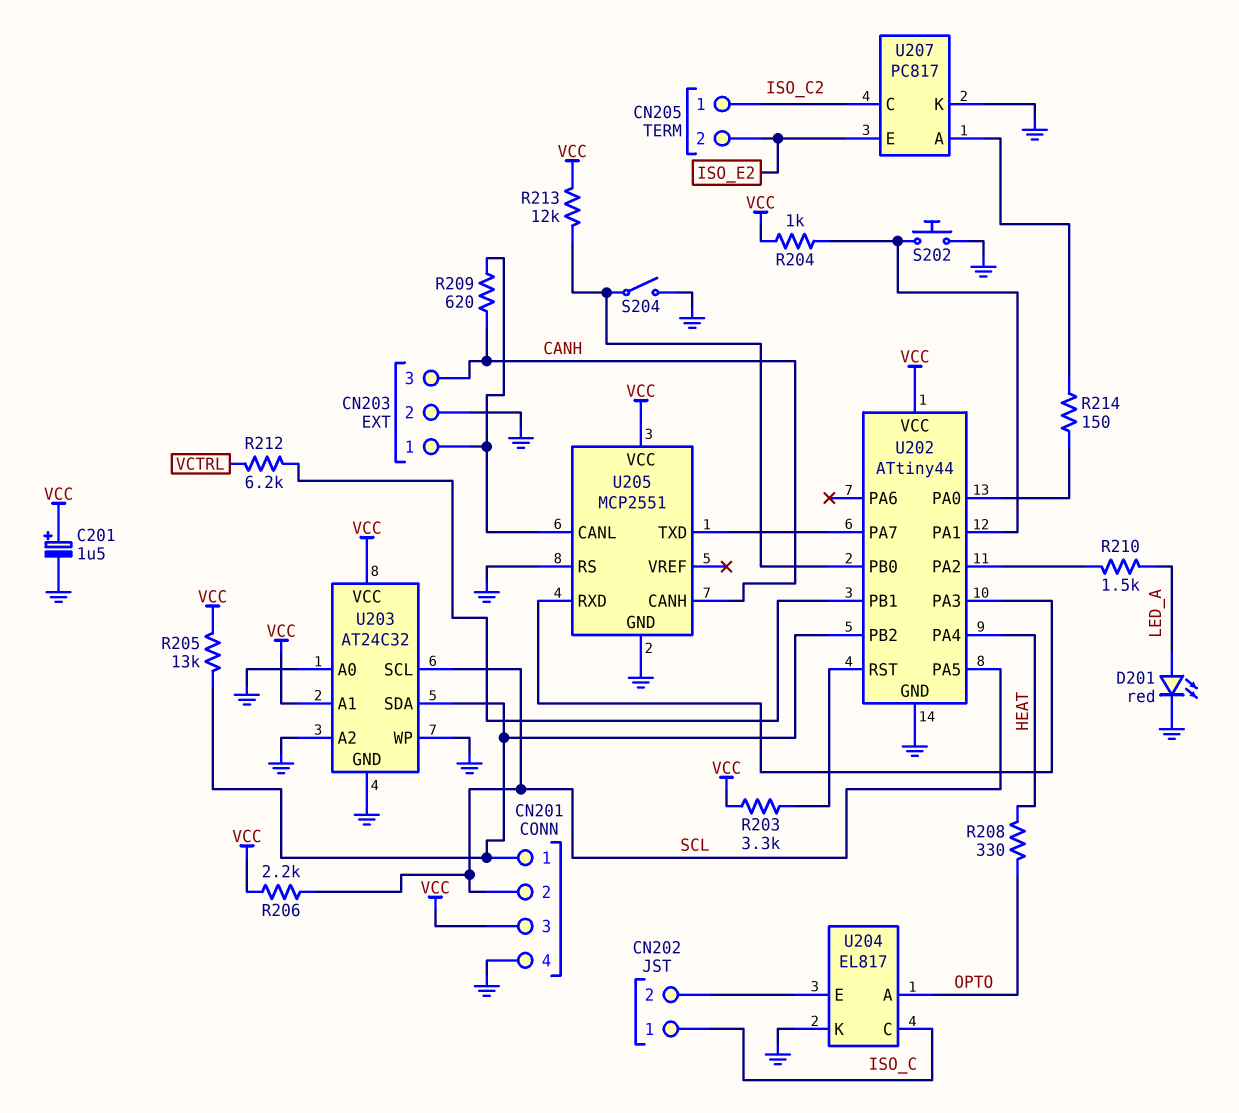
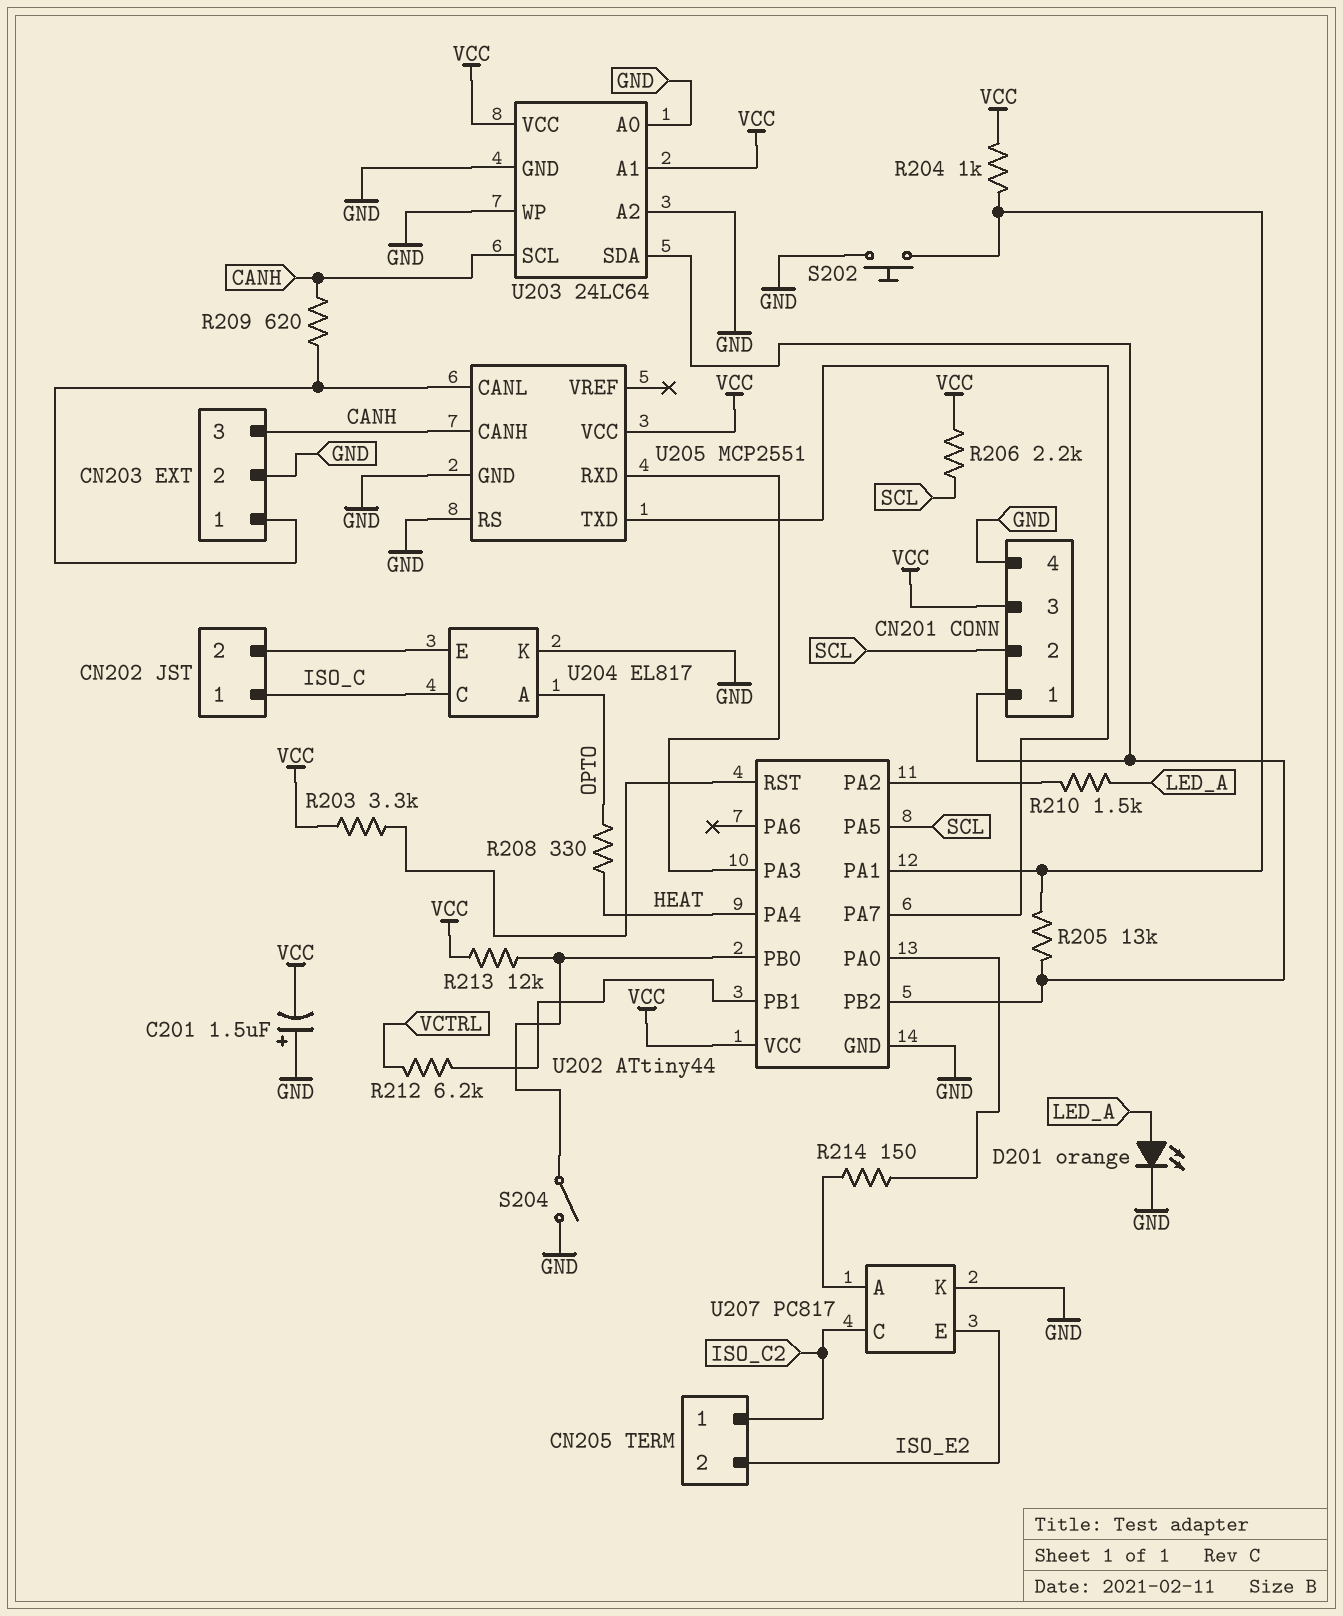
C201: 1.5uF (plus VCC, minus GND) -> 1.5uF (plus GND, minus VCC)
D201: LED red (A LED_A, K GND) -> LED orange (A LED_A, K GND)
R205: 13k (CN201/1, VCC) -> 13k (CN201/1, U202/PA1)
U203: AT24C32 -> 24LC64
U203 pin SCL: SCL -> CANH

